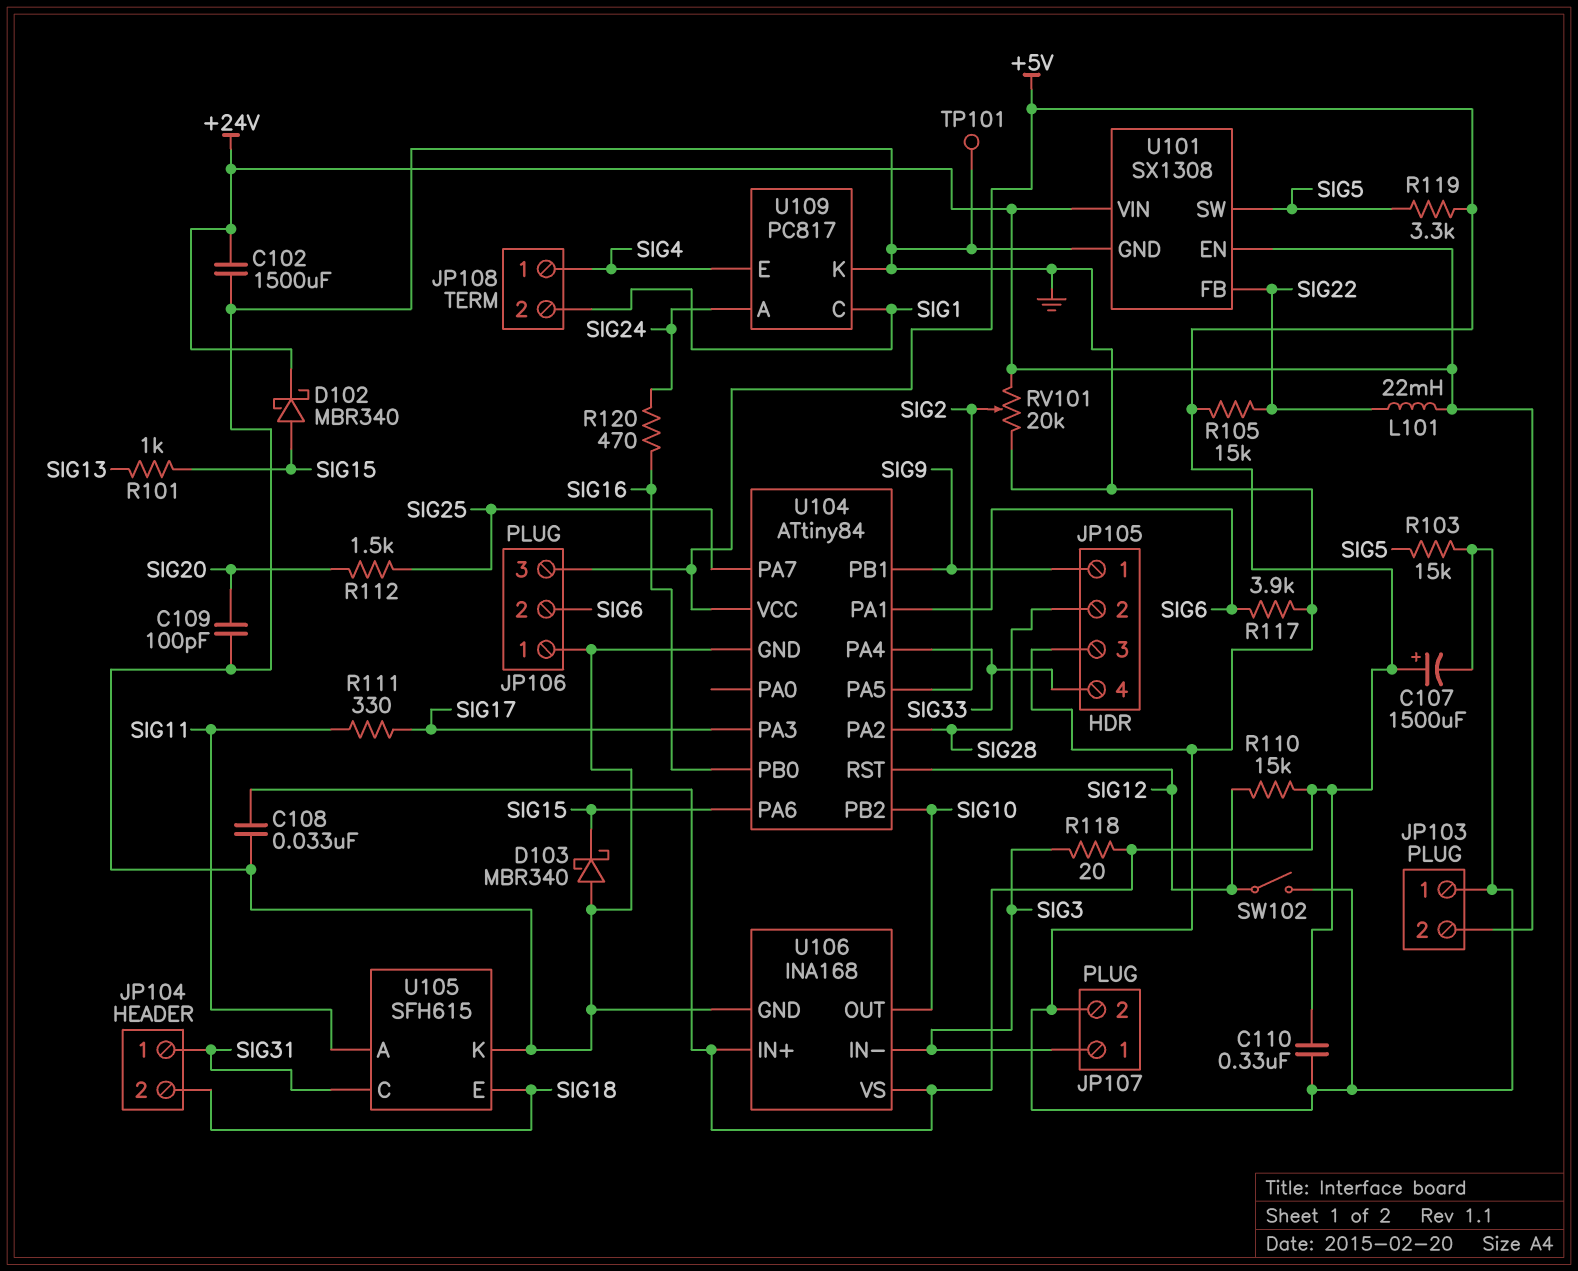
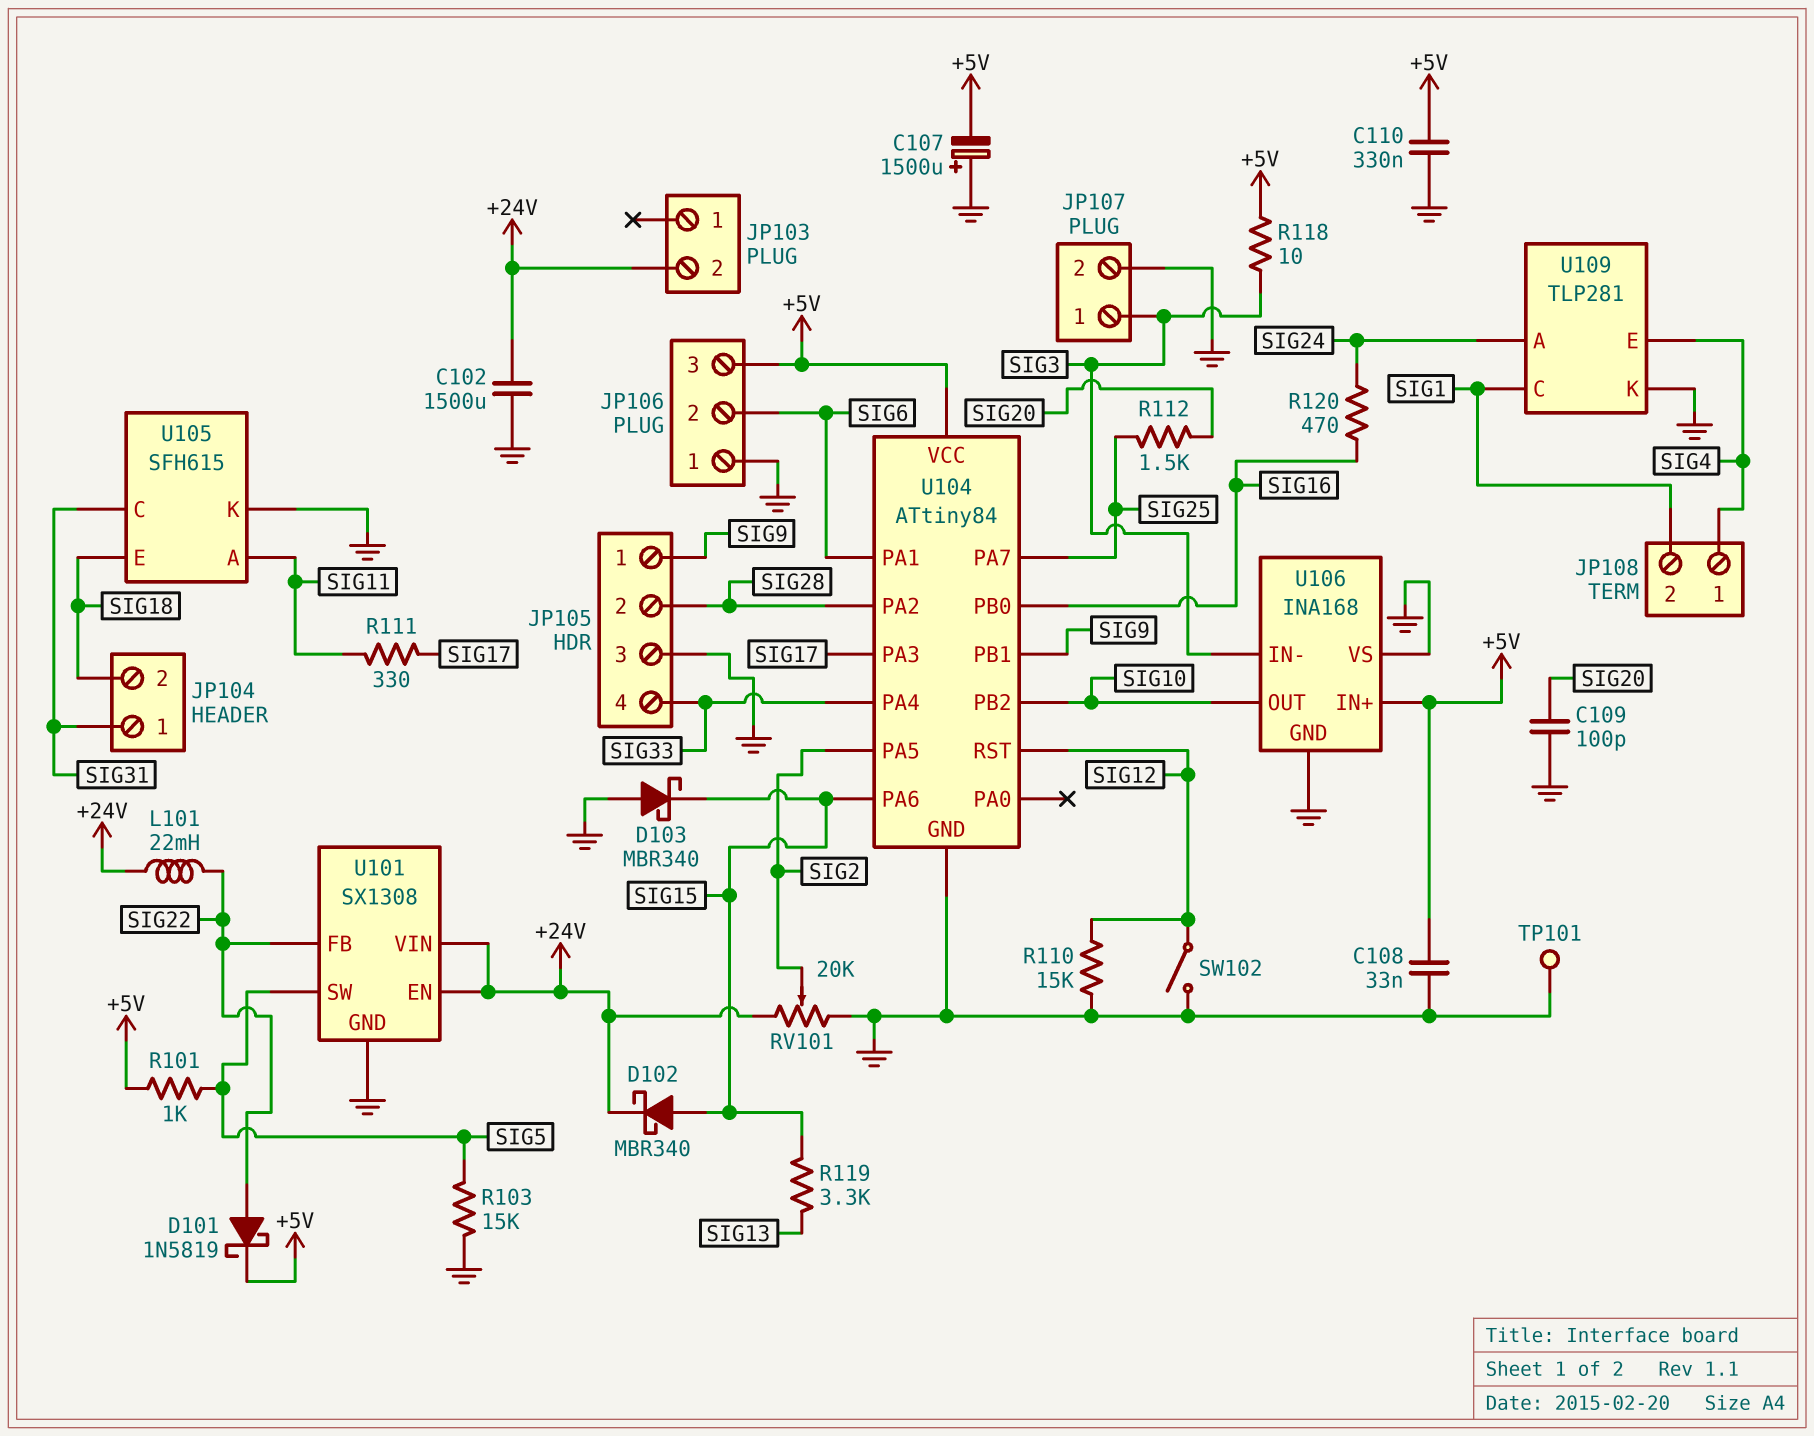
C107: 1500uF (plus +5V, minus GND) -> 1500uF (plus GND, minus +5V)
D101: none -> schottky 1N5819 (A SIG22, K +5V)
JP103 pin 1: GND -> none
R101: 1k (SIG13, SIG15) -> 1k (+5V, SIG5)
R105: 15k (+5V, SIG22) -> none
R110: 15k (+5V, SIG12) -> 15k (GND, SIG12)
R117: 3.9k (GND, SIG6) -> none
R118: 20 (+5V, SIG3) -> 10 (+5V, SIG3)
R119: 3.3k (+5V, SIG5) -> 3.3k (SIG13, SIG15)
U106 pin VS: +5V -> GND
U109: PC817 -> TLP281

